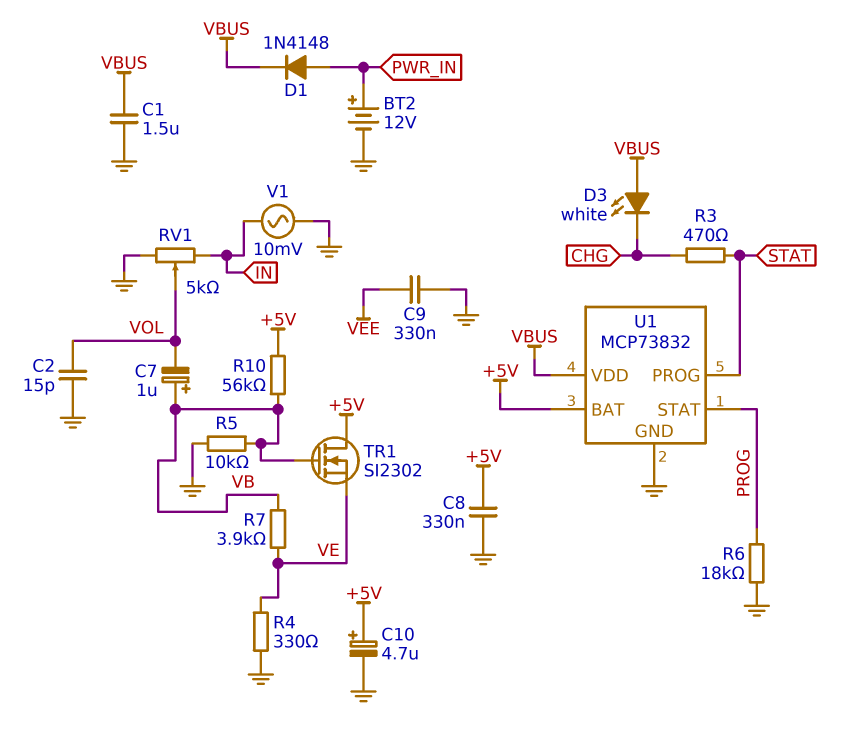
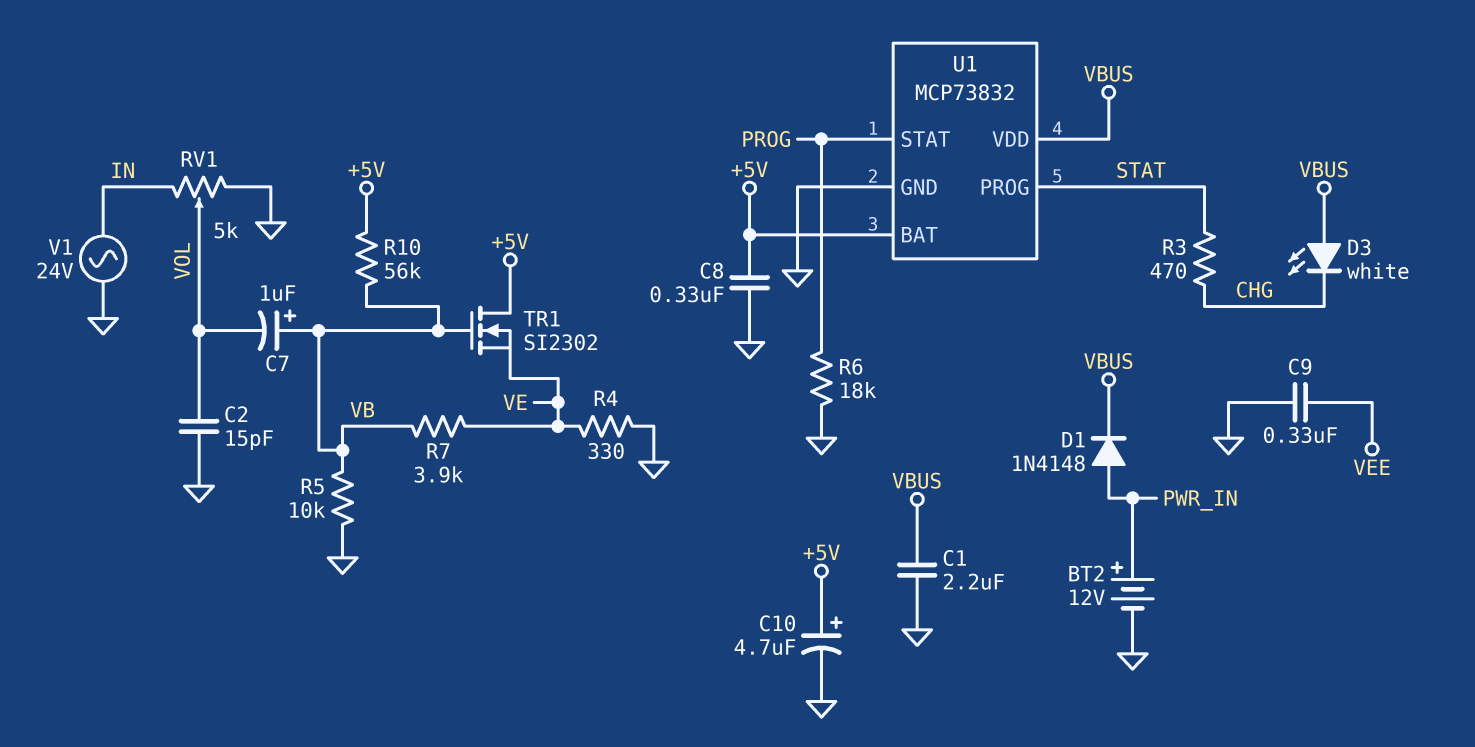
C1: 1.5uF (GND, VBUS) -> 2.2uF (GND, VBUS)
V1: AC 10mV (GND, IN) -> AC 24V (GND, IN)

